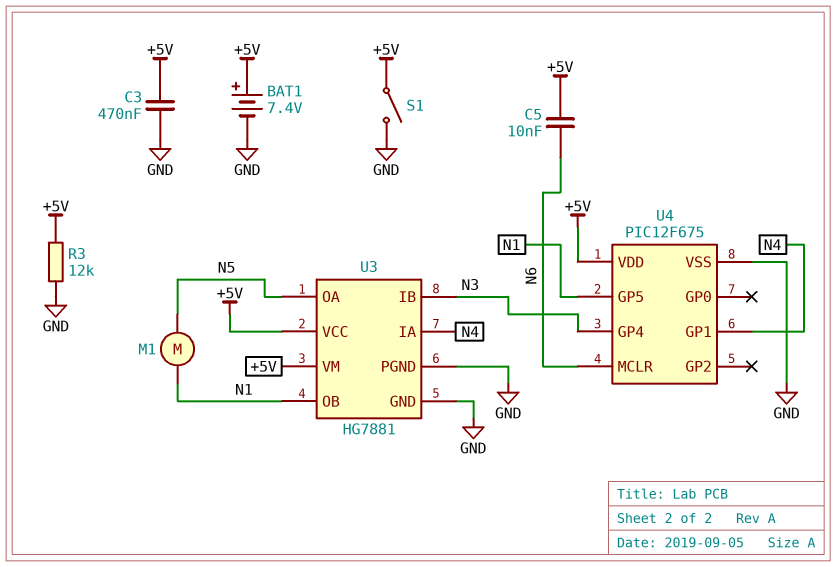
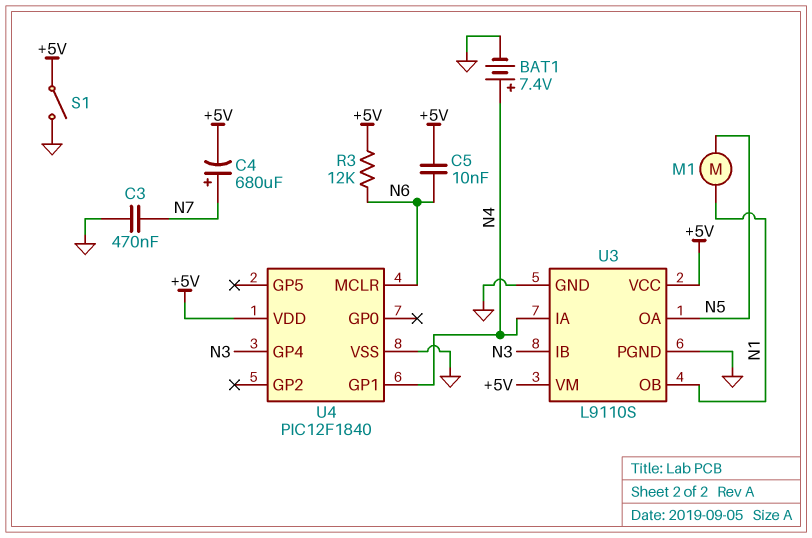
BAT1: 7.4V (plus +5V, minus GND) -> 7.4V (plus N4, minus GND)
C3: 470nF (+5V, GND) -> 470nF (GND, N7)
C4: none -> 680uF (plus N7, minus +5V)
R3: 12k (+5V, GND) -> 12k (+5V, N6)
U3: HG7881 -> L9110S
U4: PIC12F675 -> PIC12F1840
U4 pin GP5: N1 -> none

